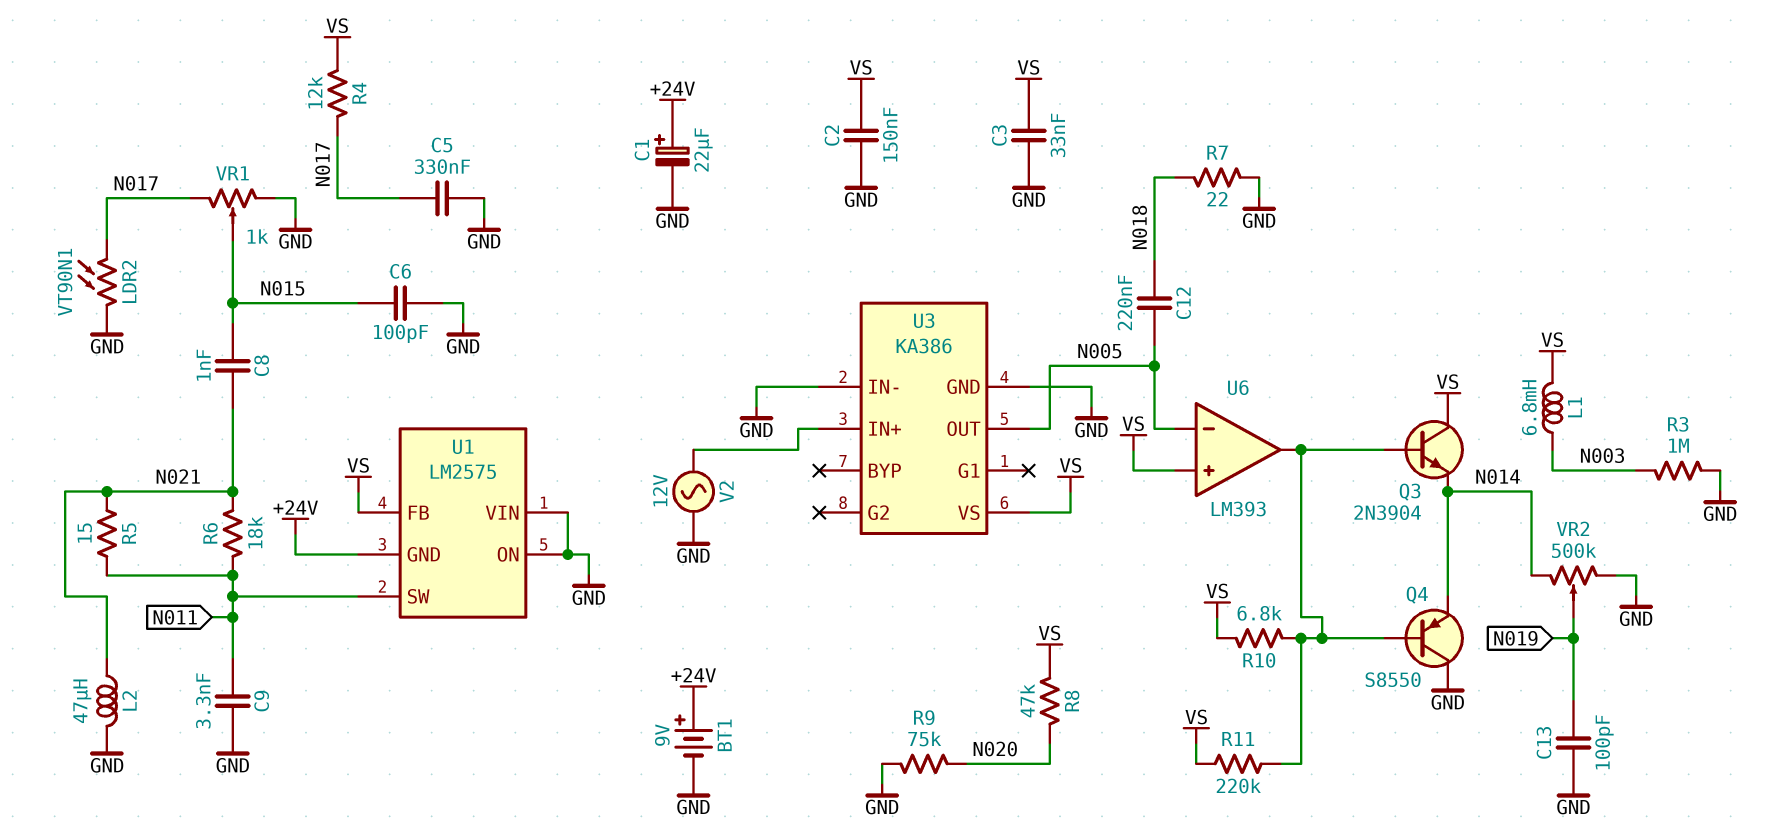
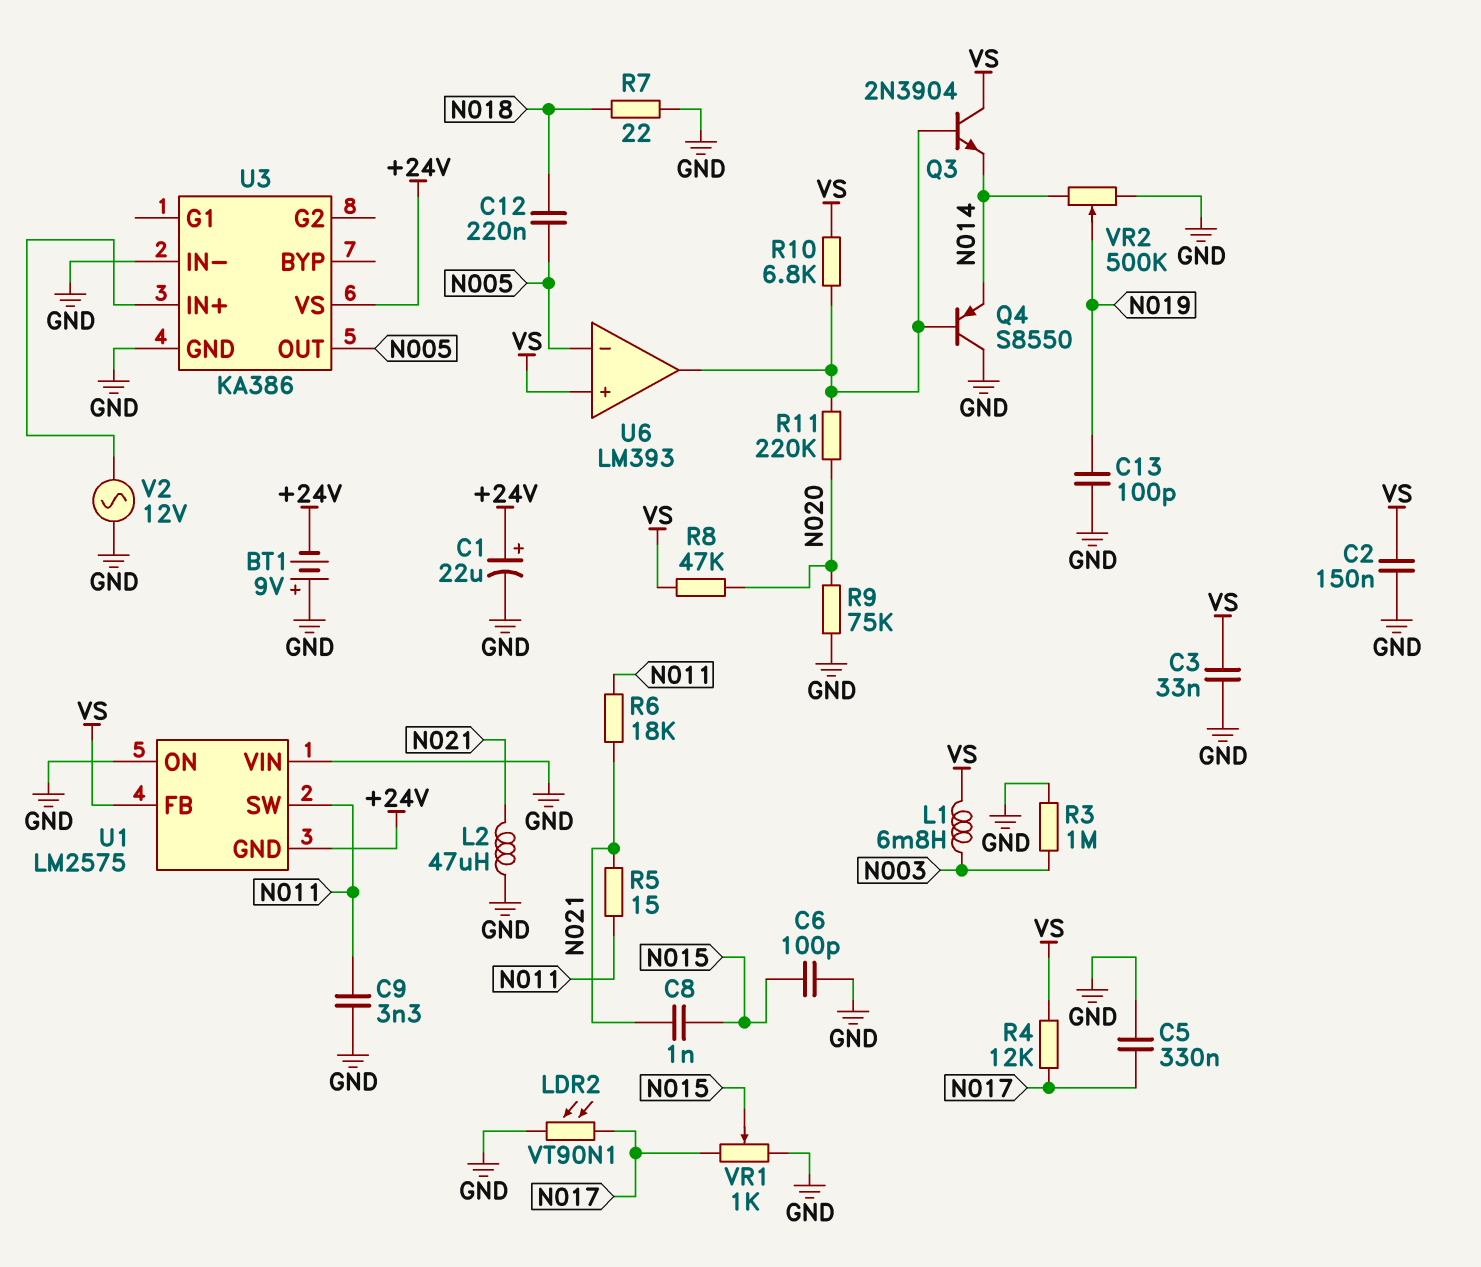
BT1: 9V (plus +24V, minus GND) -> 9V (plus GND, minus +24V)
R11: 220k (U6/out, VS) -> 220k (N020, U6/out)
U3 pin VS: VS -> +24V

